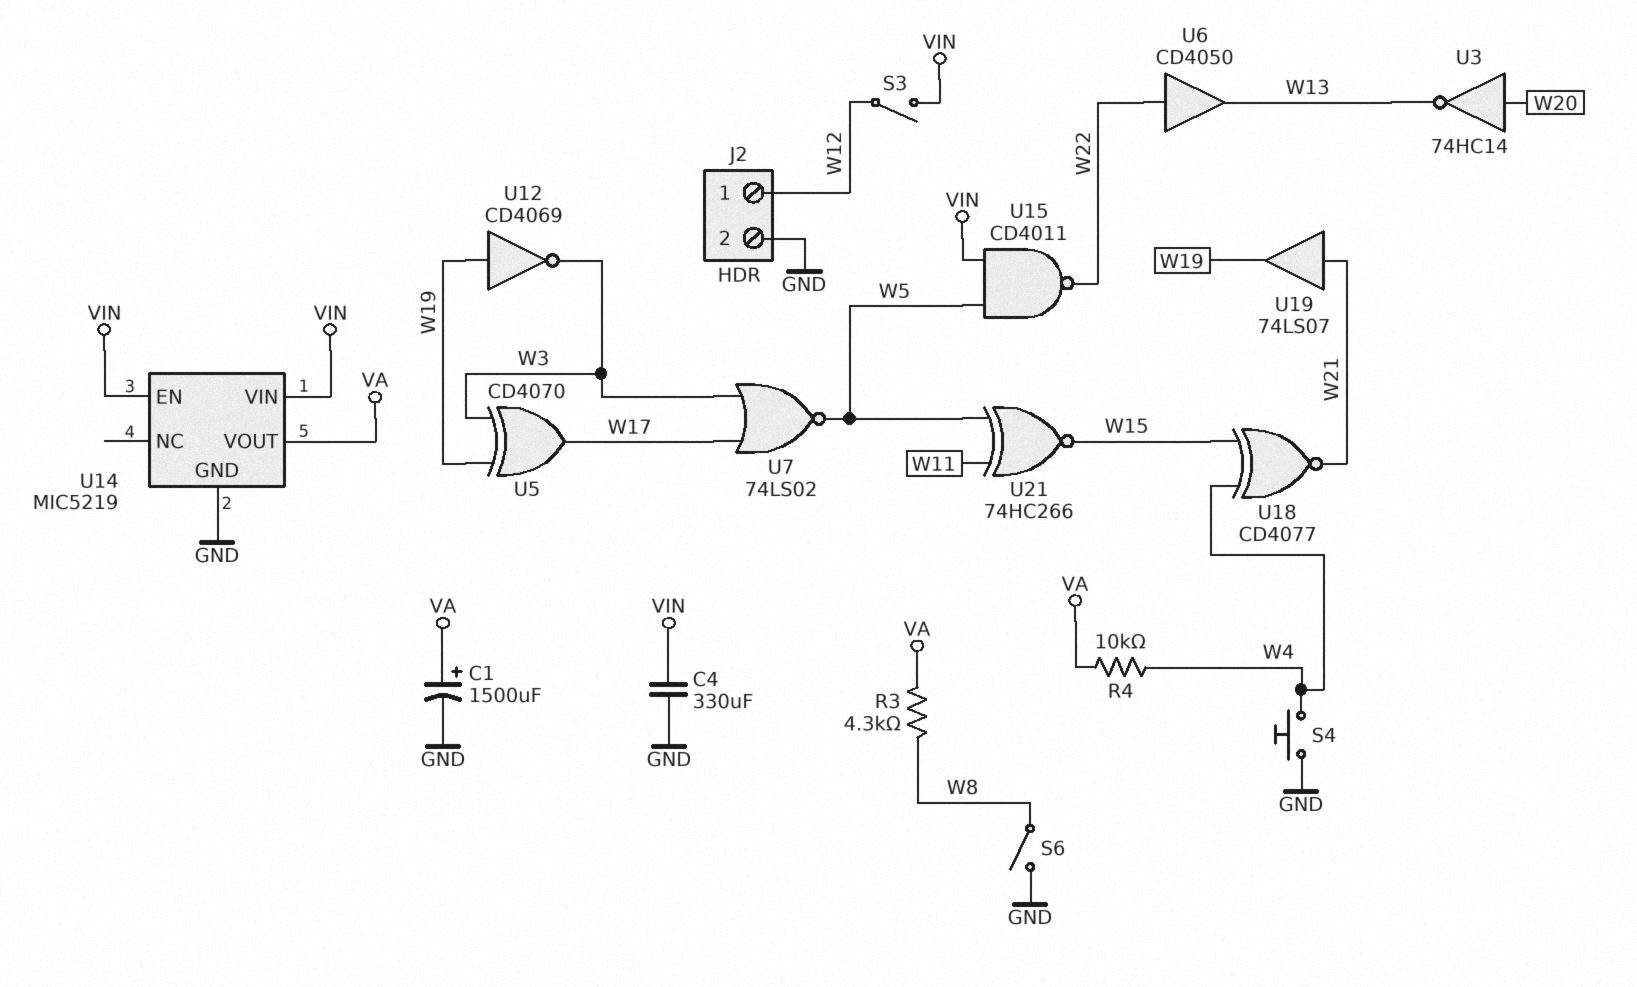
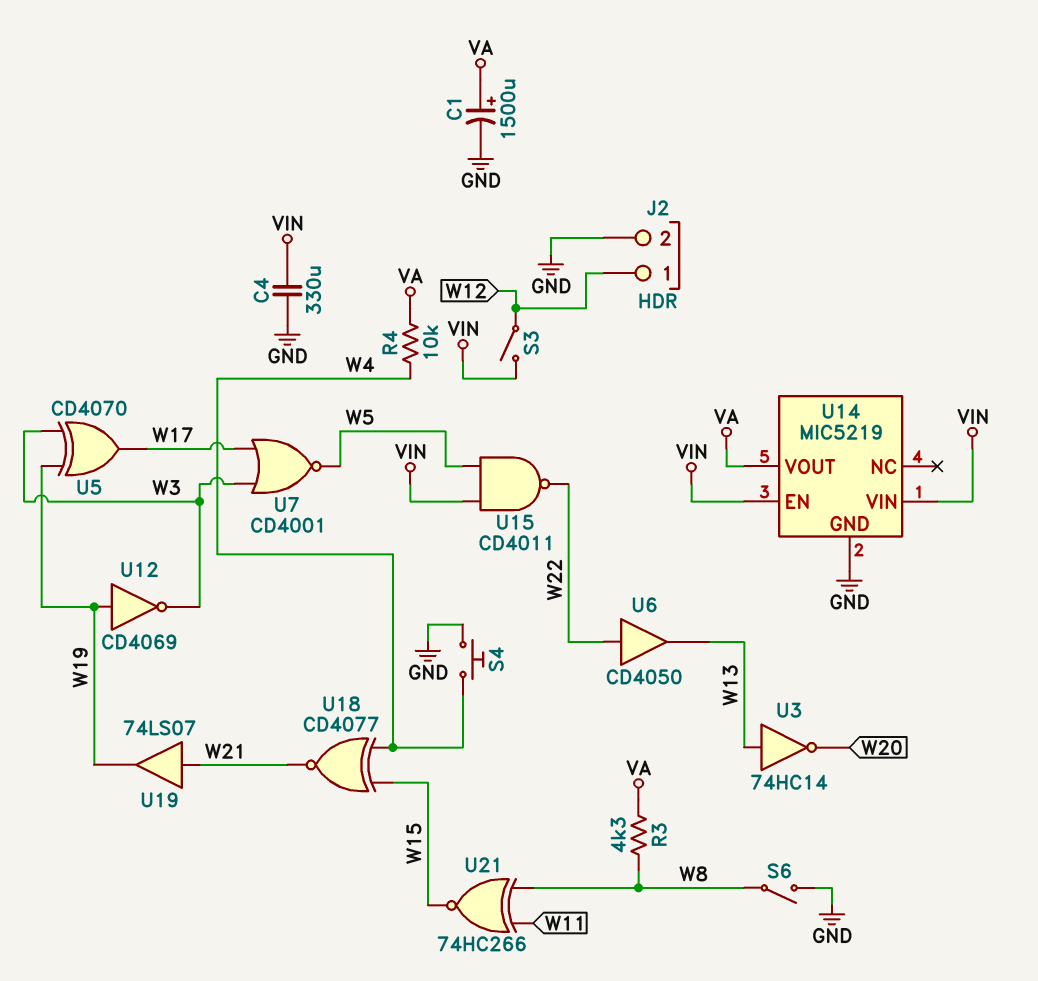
U3: NOT 74HC14 (in W20, out W13) -> NOT 74HC14 (in W13, out W20)
U7: NOR 74LS02 (in W3, in W17, out W5) -> NOR CD4001 (in W3, in W17, out W5)
U21: XNOR 74HC266 (in W5, in W11, out W15) -> XNOR 74HC266 (in W8, in W11, out W15)

